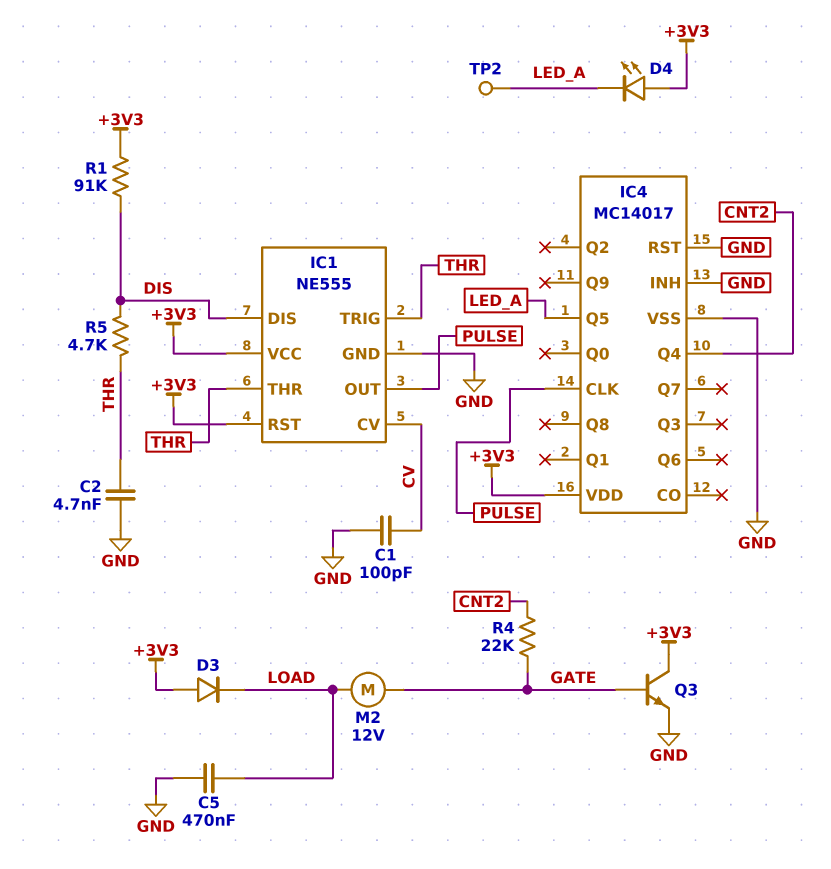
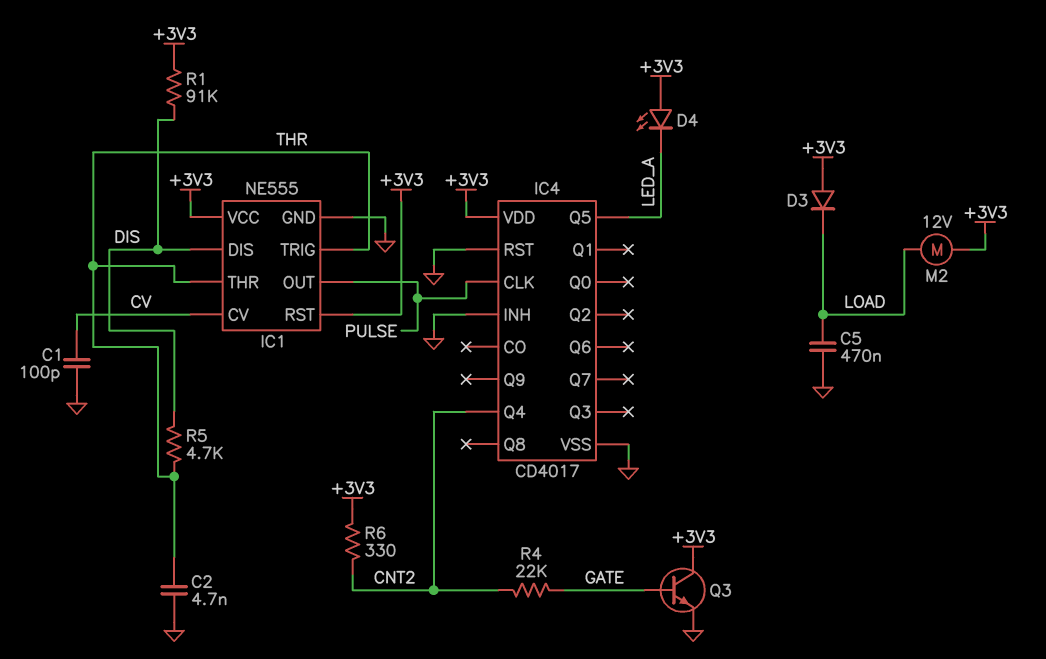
IC4: MC14017 -> CD4017
M2: motor 12V (GATE, LOAD) -> motor 12V (+3V3, LOAD)
R6: none -> 330 (+3V3, CNT2)
TP2: test point (LED_A) -> none

